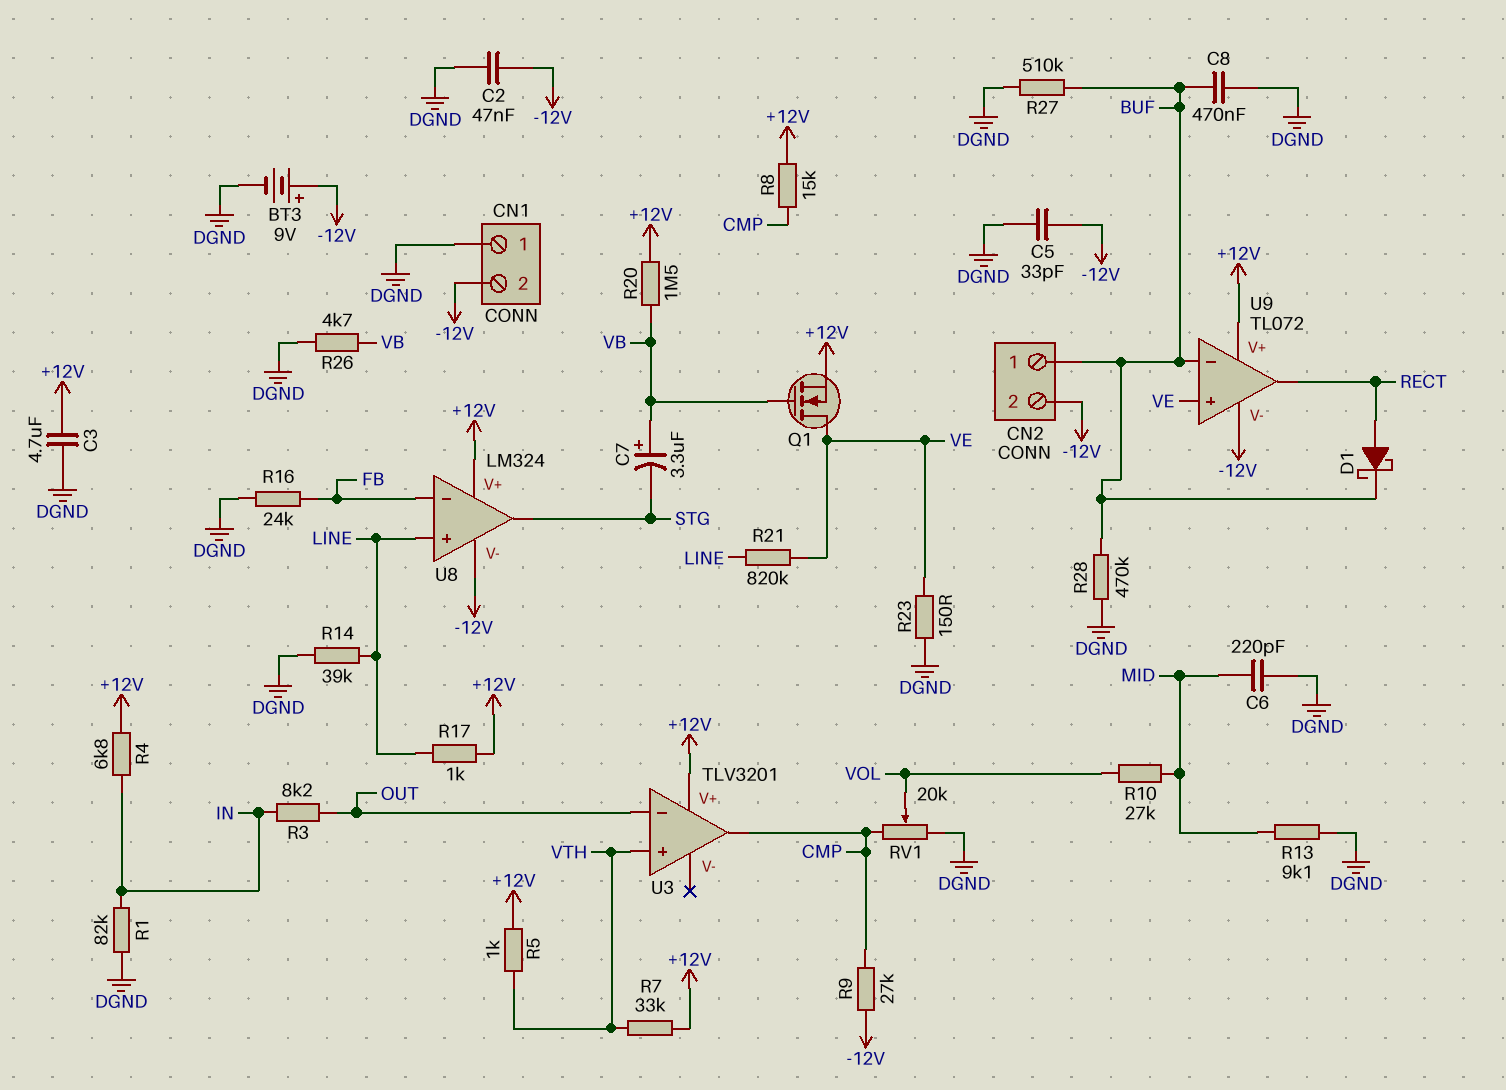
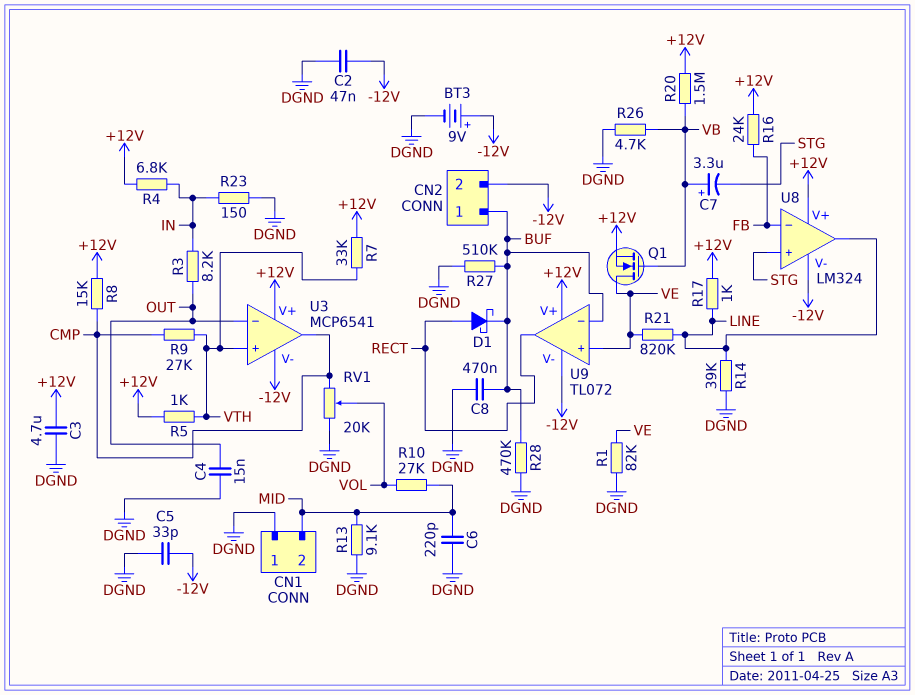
C4: none -> 15nF (DGND, OUT)
CN1 pin 2: -12V -> MID
R1: 82k (DGND, IN) -> 82k (DGND, VE)
R9: 27k (-12V, CMP) -> 27k (CMP, VTH)
R16: 24k (DGND, FB) -> 24k (+12V, FB)
R23: 150 (DGND, VE) -> 150 (DGND, IN)
U3: TLV3201 -> MCP6541
U3 pin V-: none -> -12V
U8 pin in+: LINE -> STG
U8 pin out: STG -> LINE

